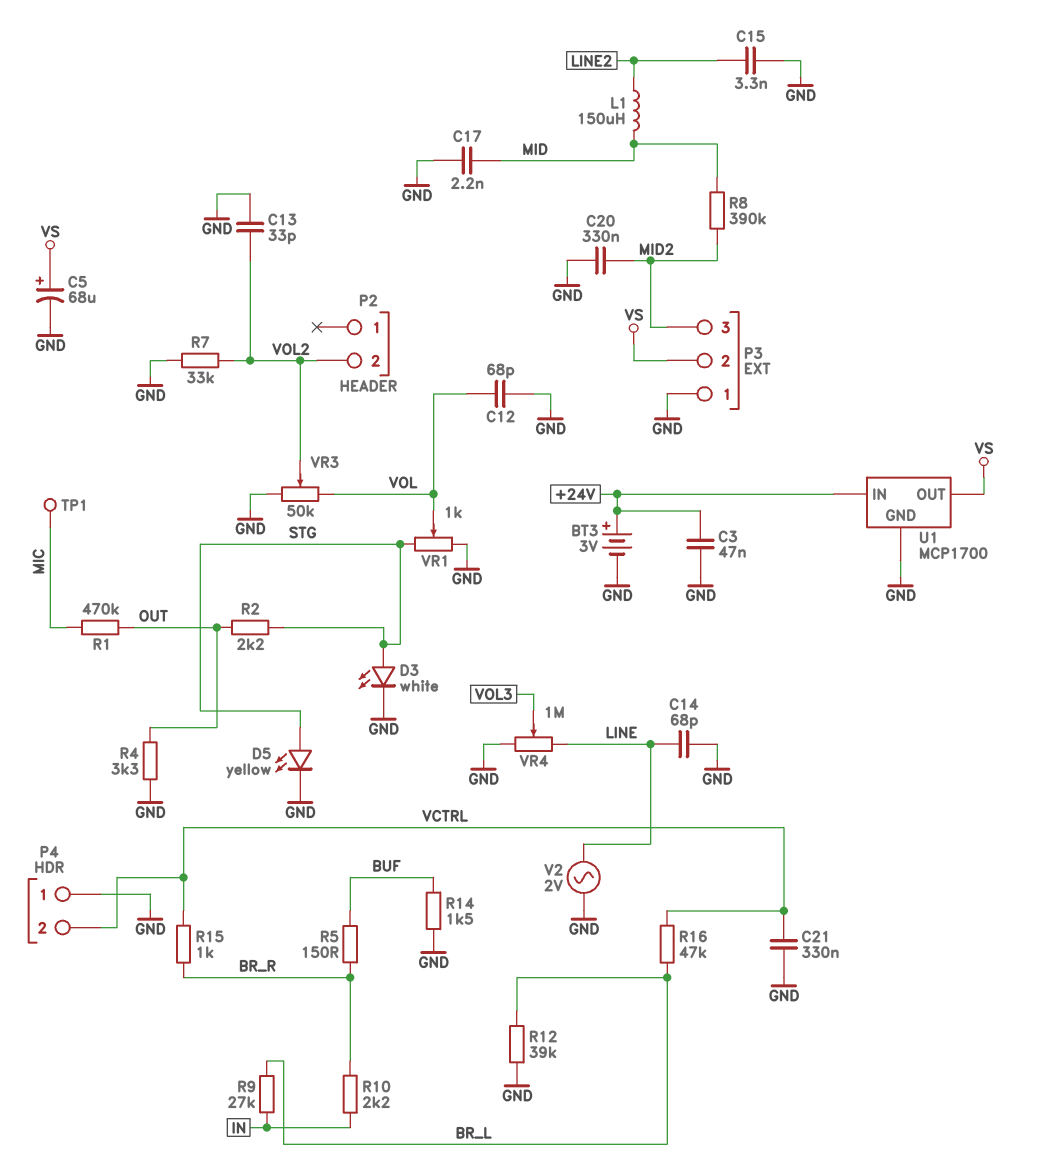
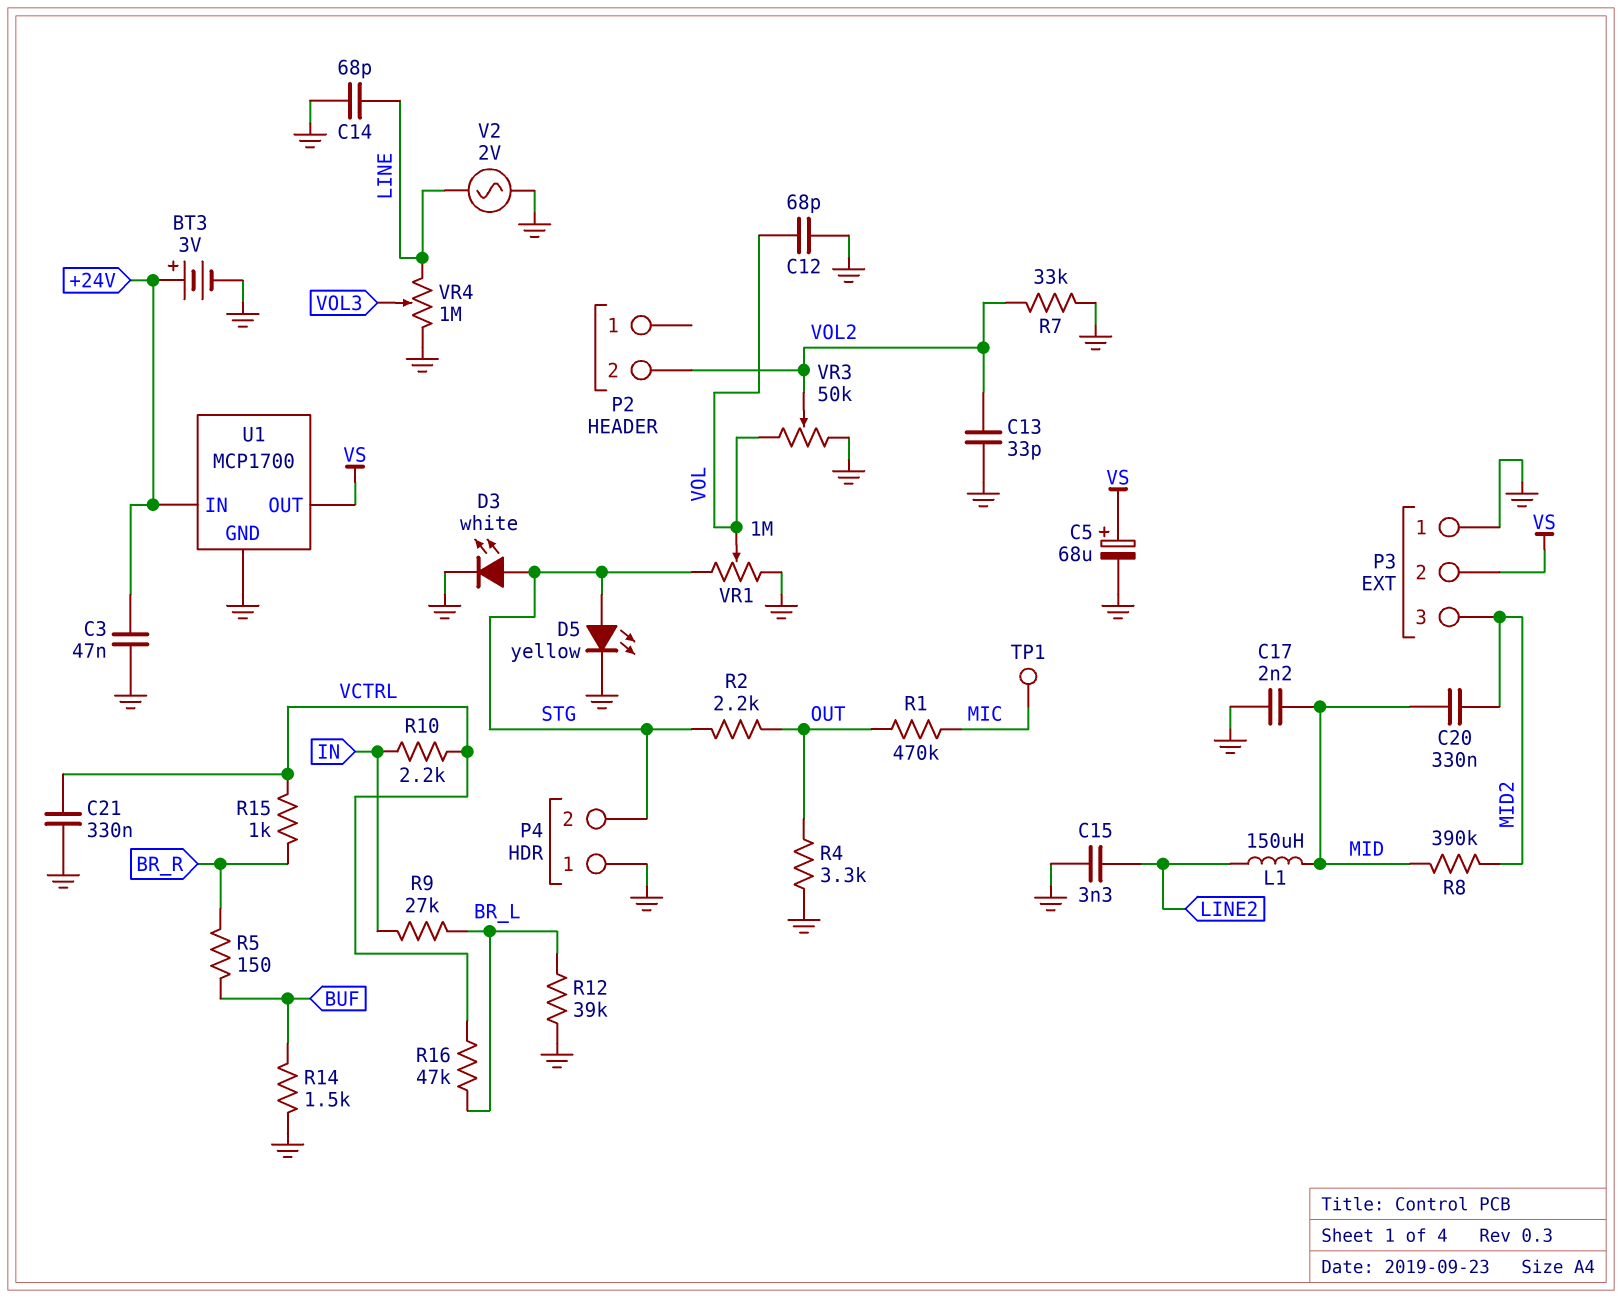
C20: 330nF (GND, MID2) -> 330nF (MID, MID2)
P4 pin 2: VCTRL -> STG
R10: 2.2k (BR_R, IN) -> 2.2k (IN, VCTRL)
VR1: 1k (GND, STG, wiper VOL) -> 1M (GND, STG, wiper VOL)

